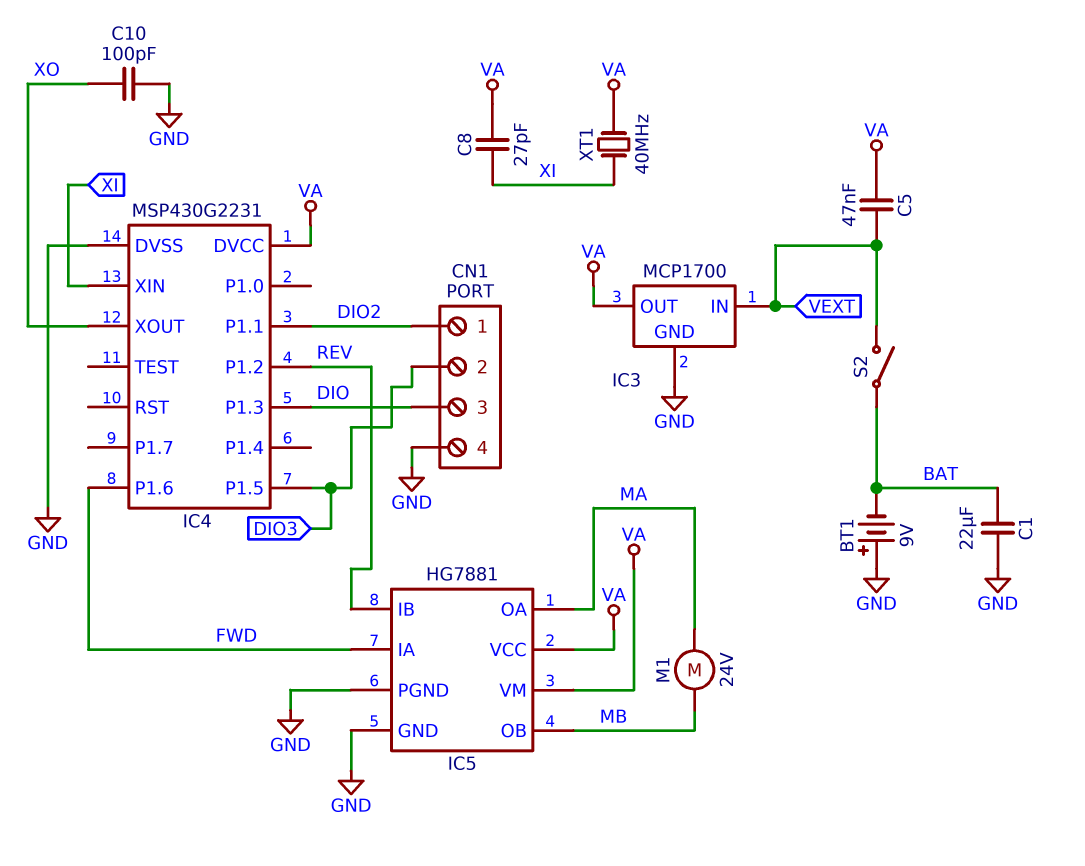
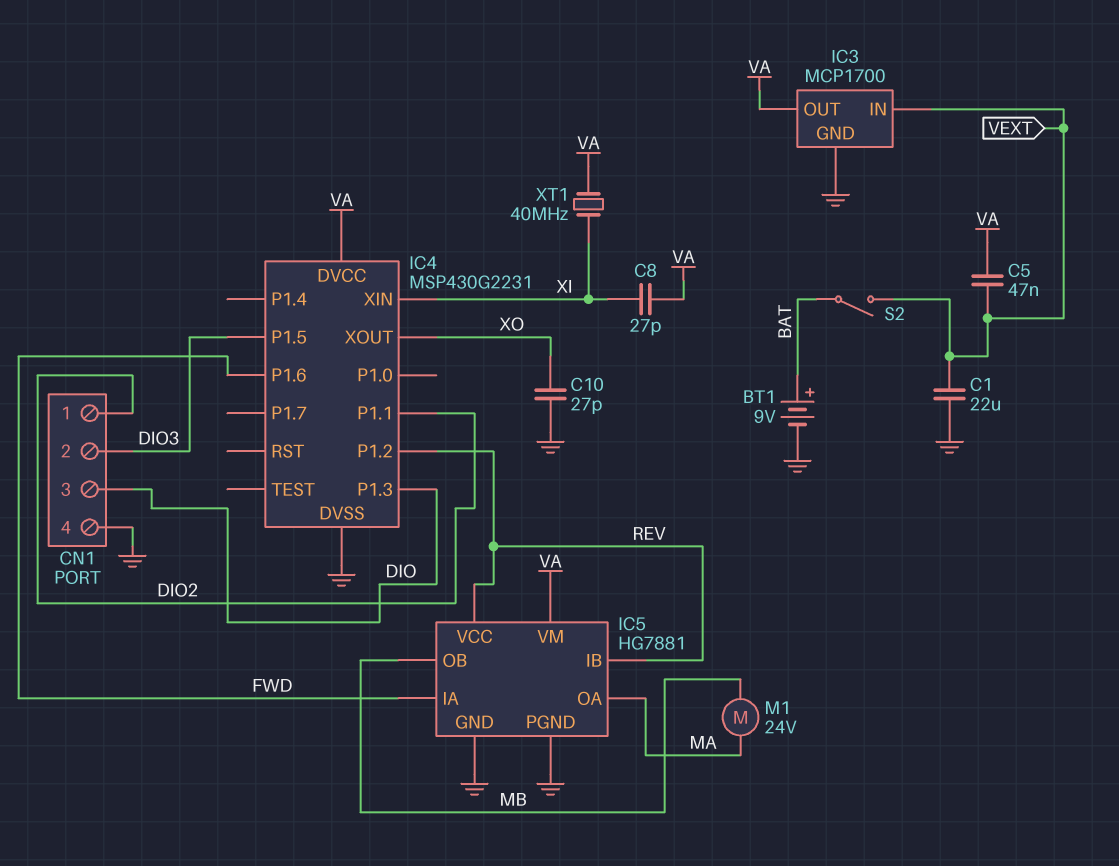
BT1: 9V (plus GND, minus BAT) -> 9V (plus BAT, minus GND)
C1: 22uF (BAT, GND) -> 22uF (GND, VEXT)
C10: 100pF (GND, XO) -> 27pF (GND, XO)
IC5 pin VCC: VA -> REV

